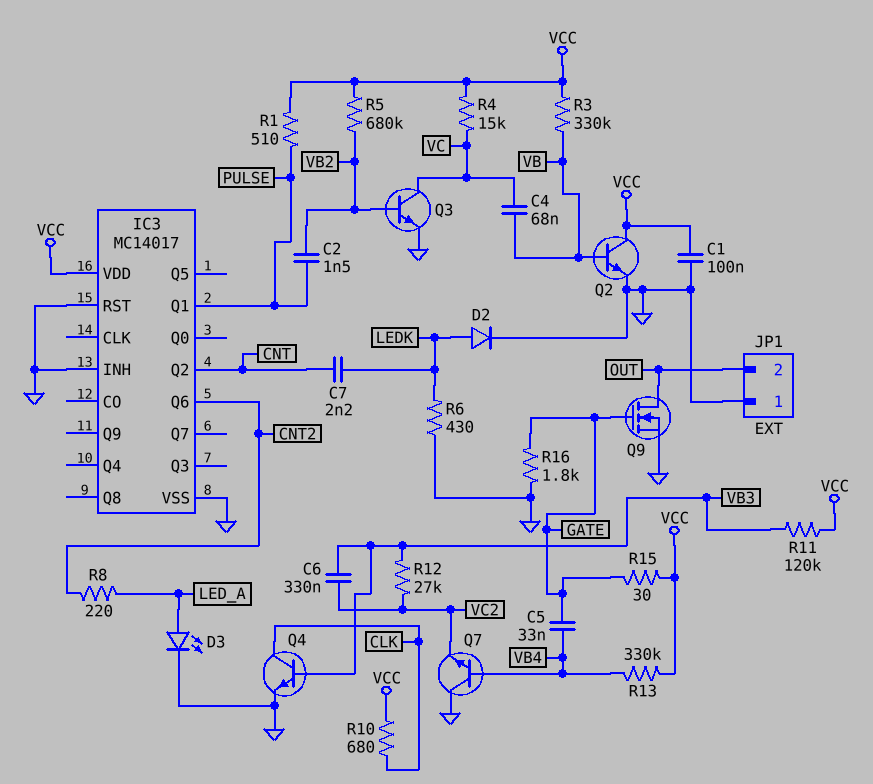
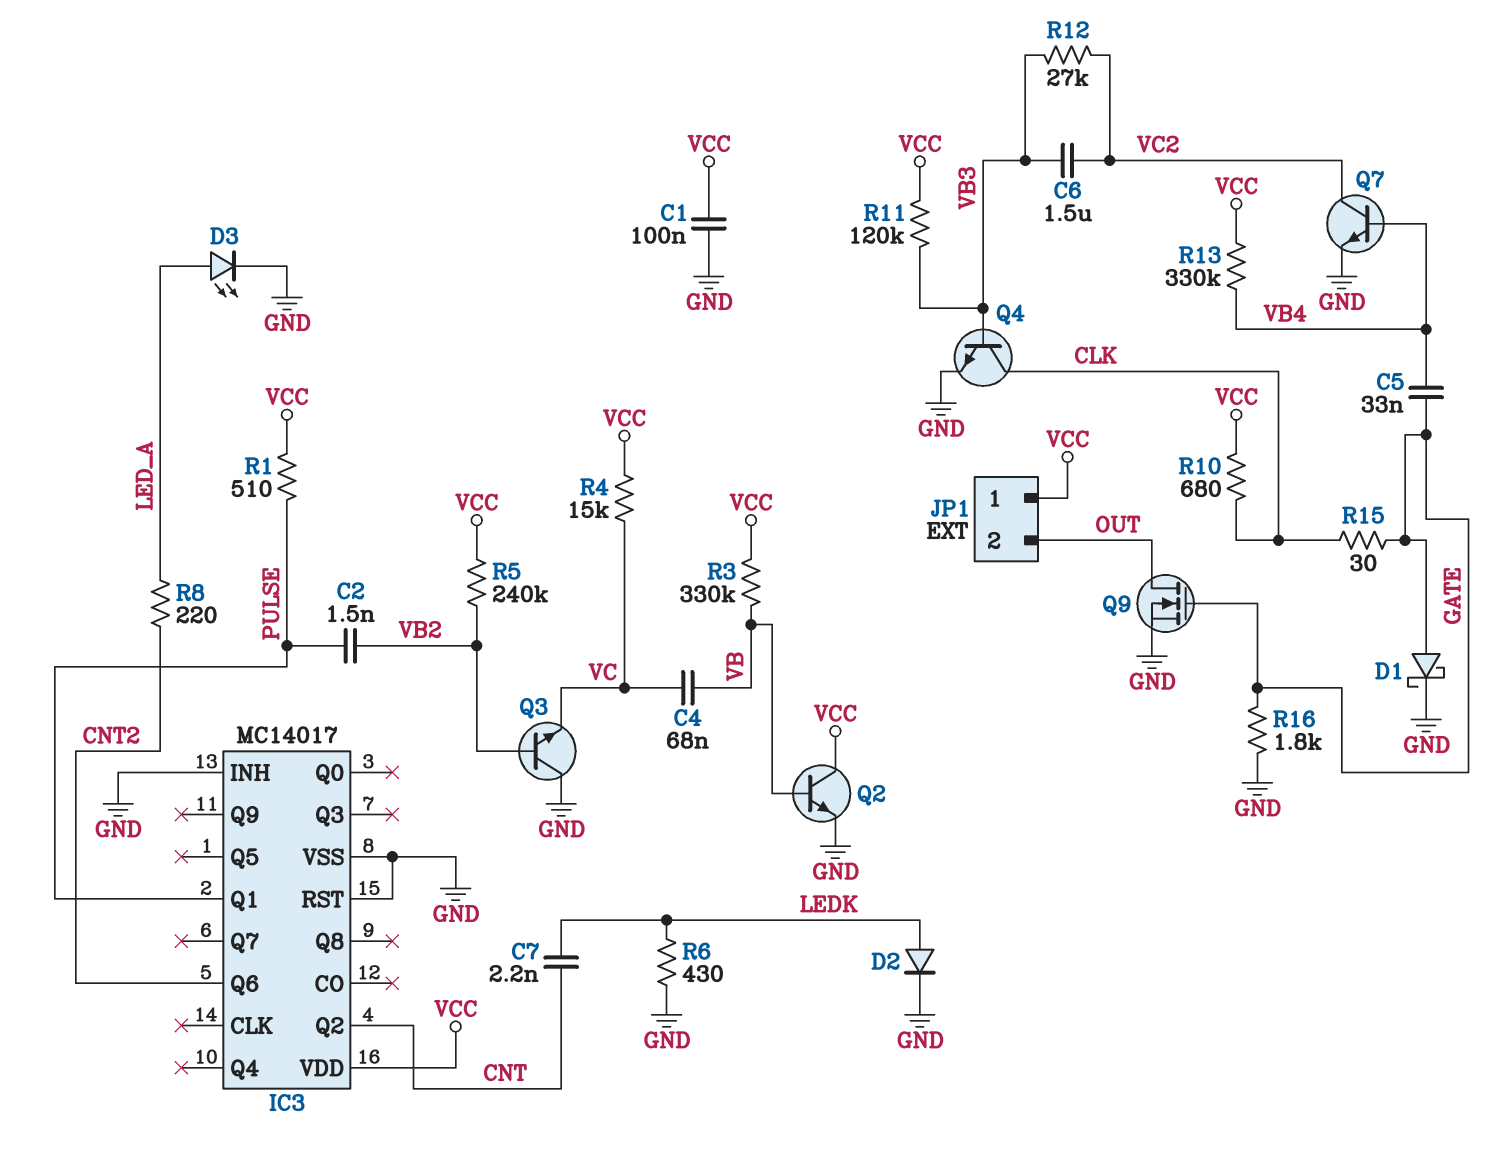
C6: 330nF (VB3, VC2) -> 1.5uF (VB3, VC2)
D1: none -> schottky (A GATE, K GND)
JP1 pin 1: GND -> VCC
Q3: NPN (B VB2, C VC, E GND) -> NPN (B VB2, C GND, E VC)
Q7: NPN (B VB4, C GND, E VC2) -> NPN (B VB4, C VC2, E GND)
R5: 680k (VB2, VCC) -> 240k (VB2, VCC)
R15: 30 (GATE, VCC) -> 30 (CLK, GATE)

